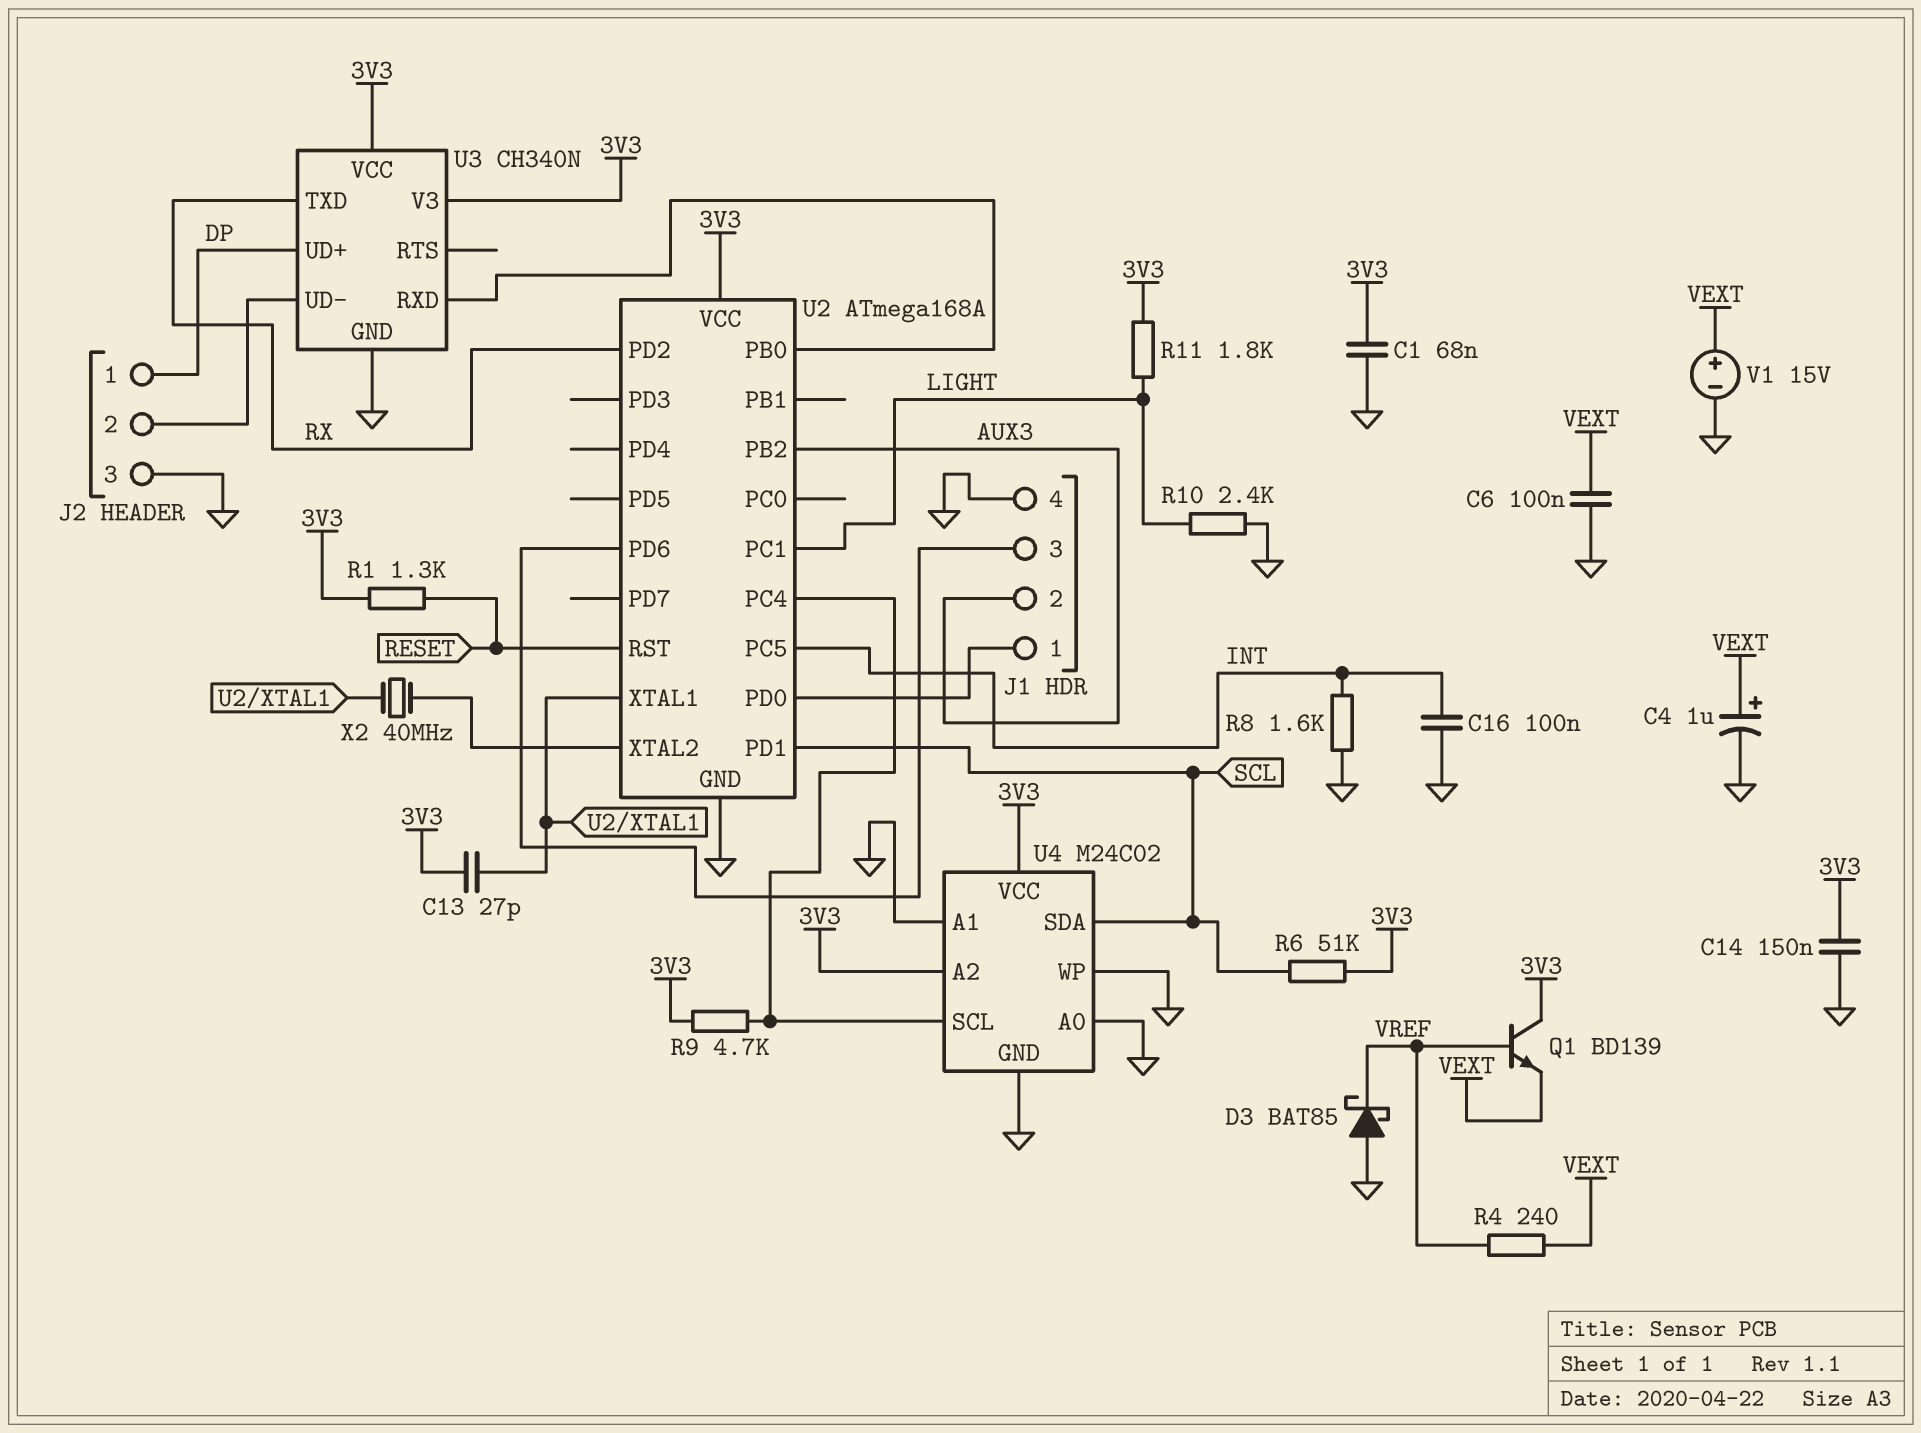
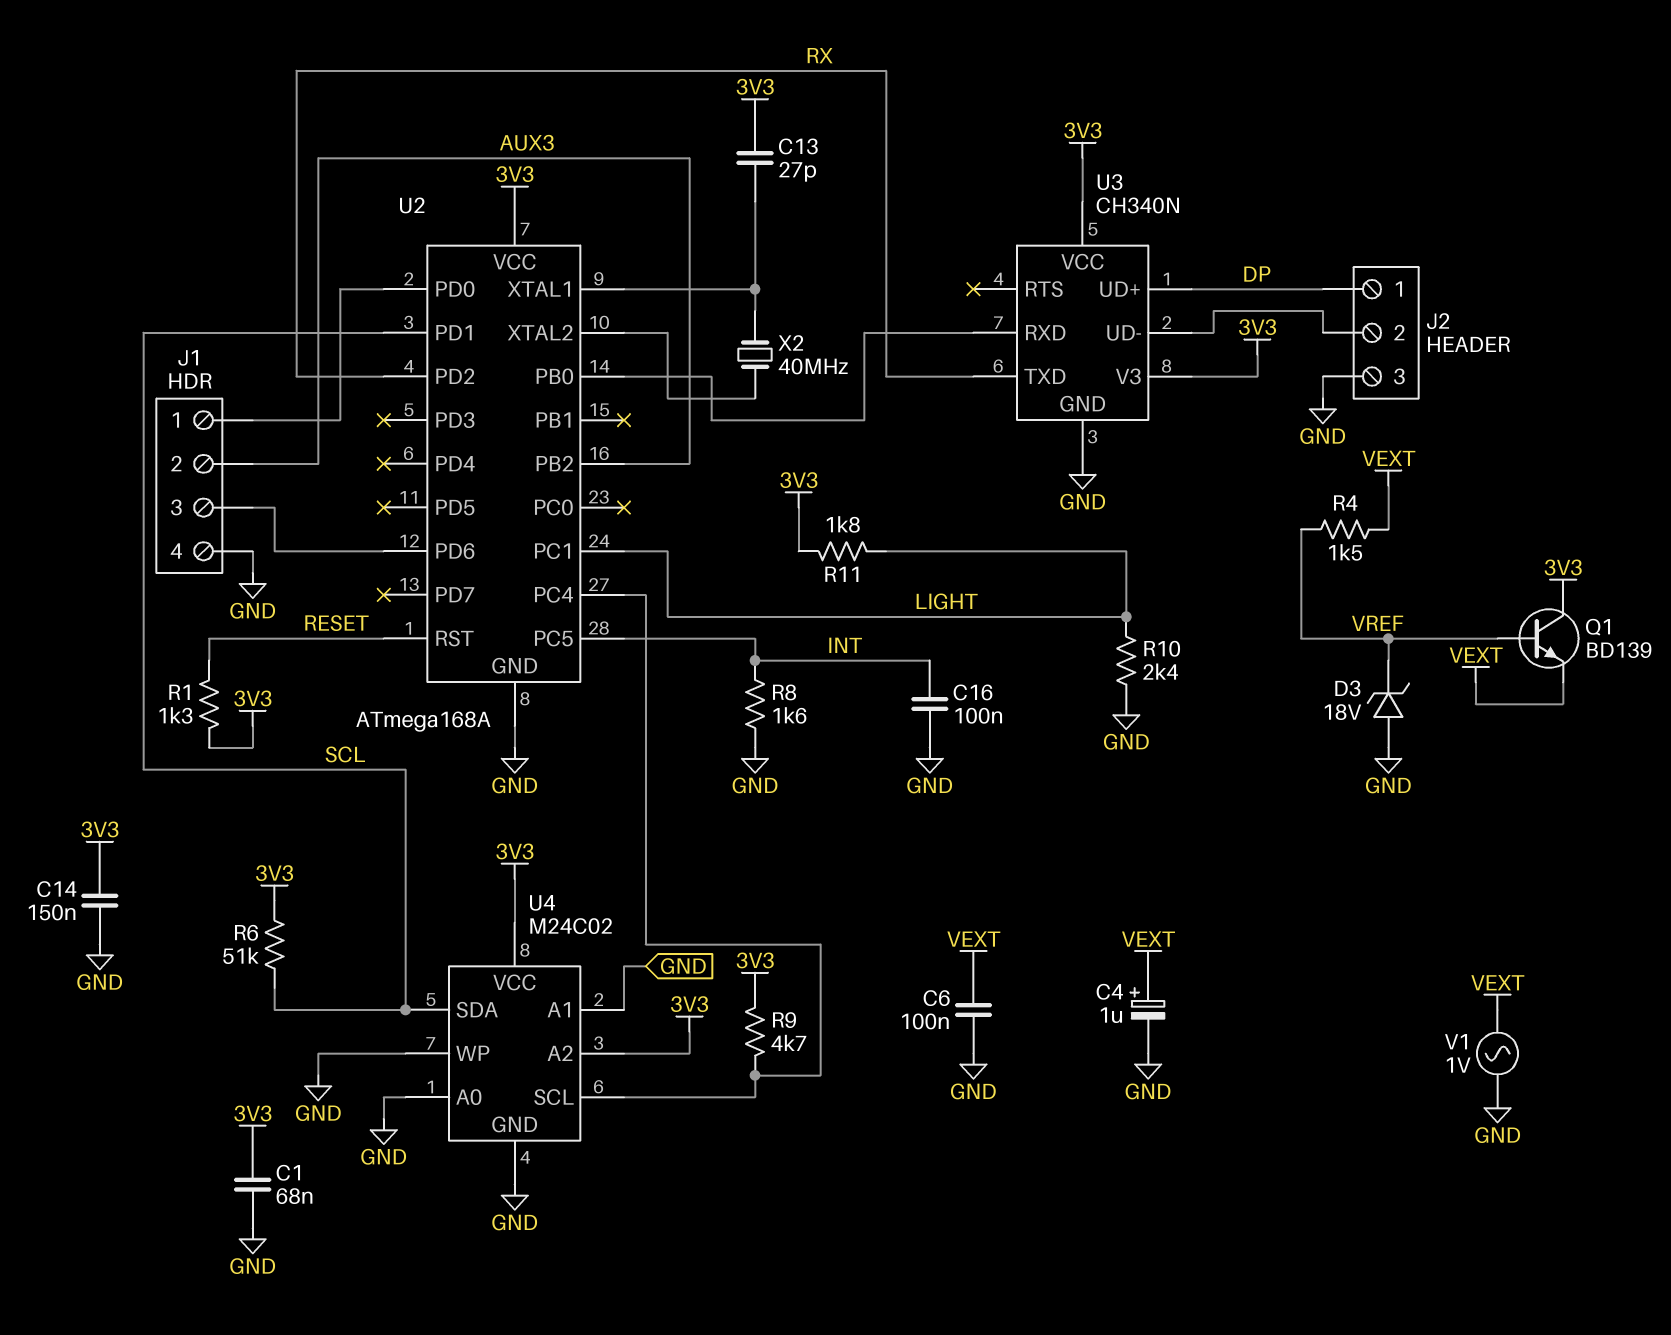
D3: schottky BAT85 (A GND, K VREF) -> zener 18V (A GND, K VREF)
R4: 240 (VEXT, VREF) -> 1.5k (VEXT, VREF)
V1: 15V (plus VEXT, minus GND) -> AC 1V (GND, VEXT)

